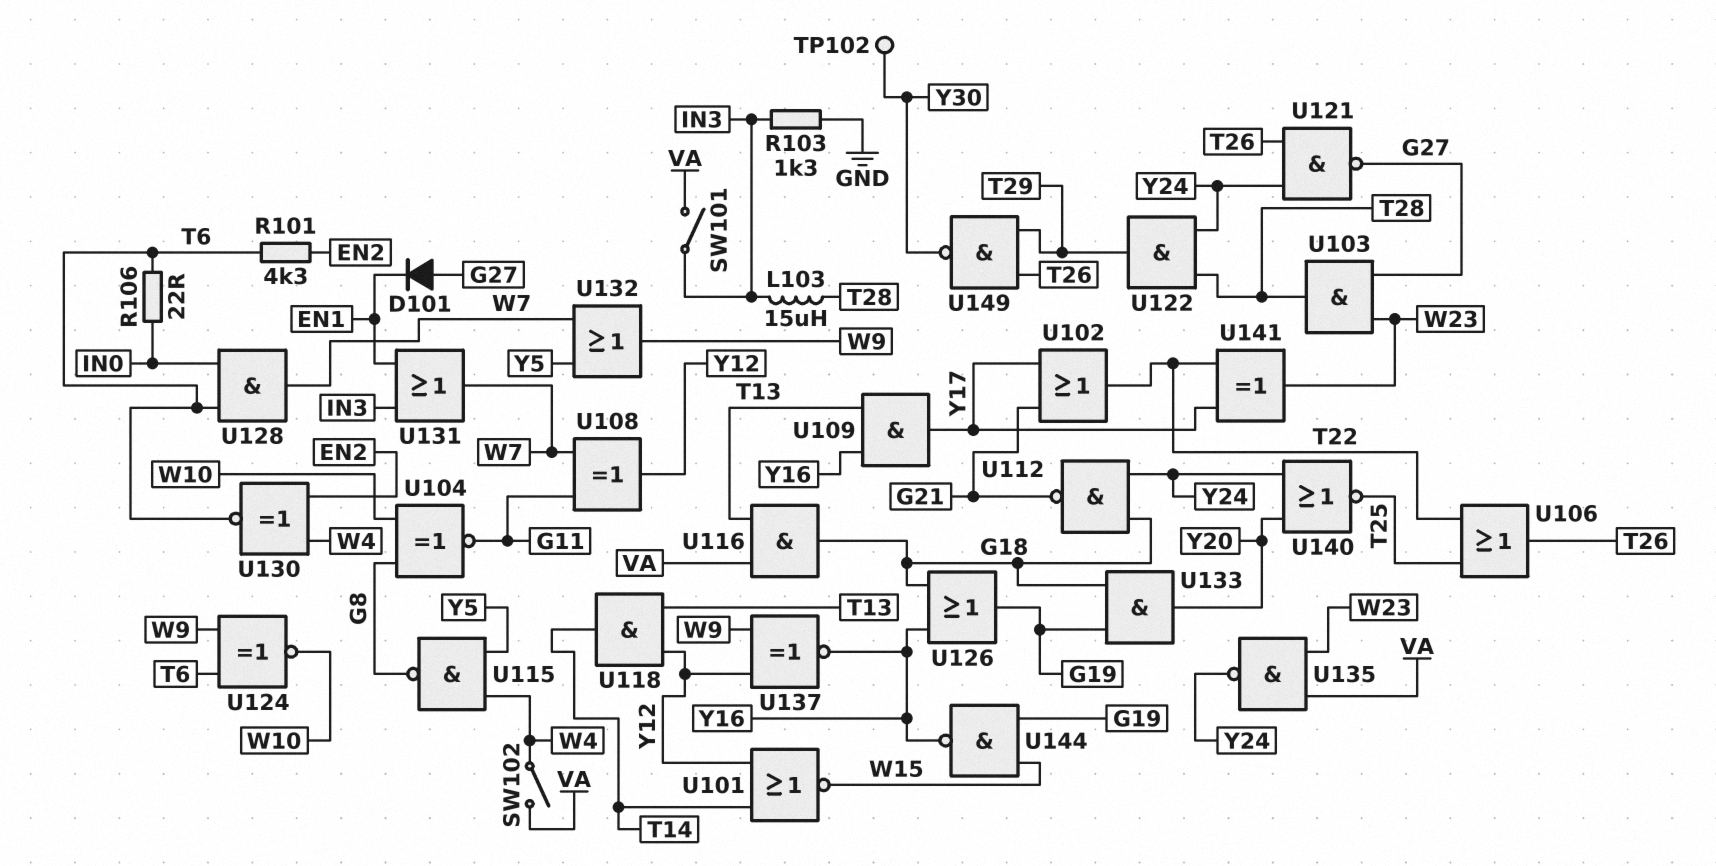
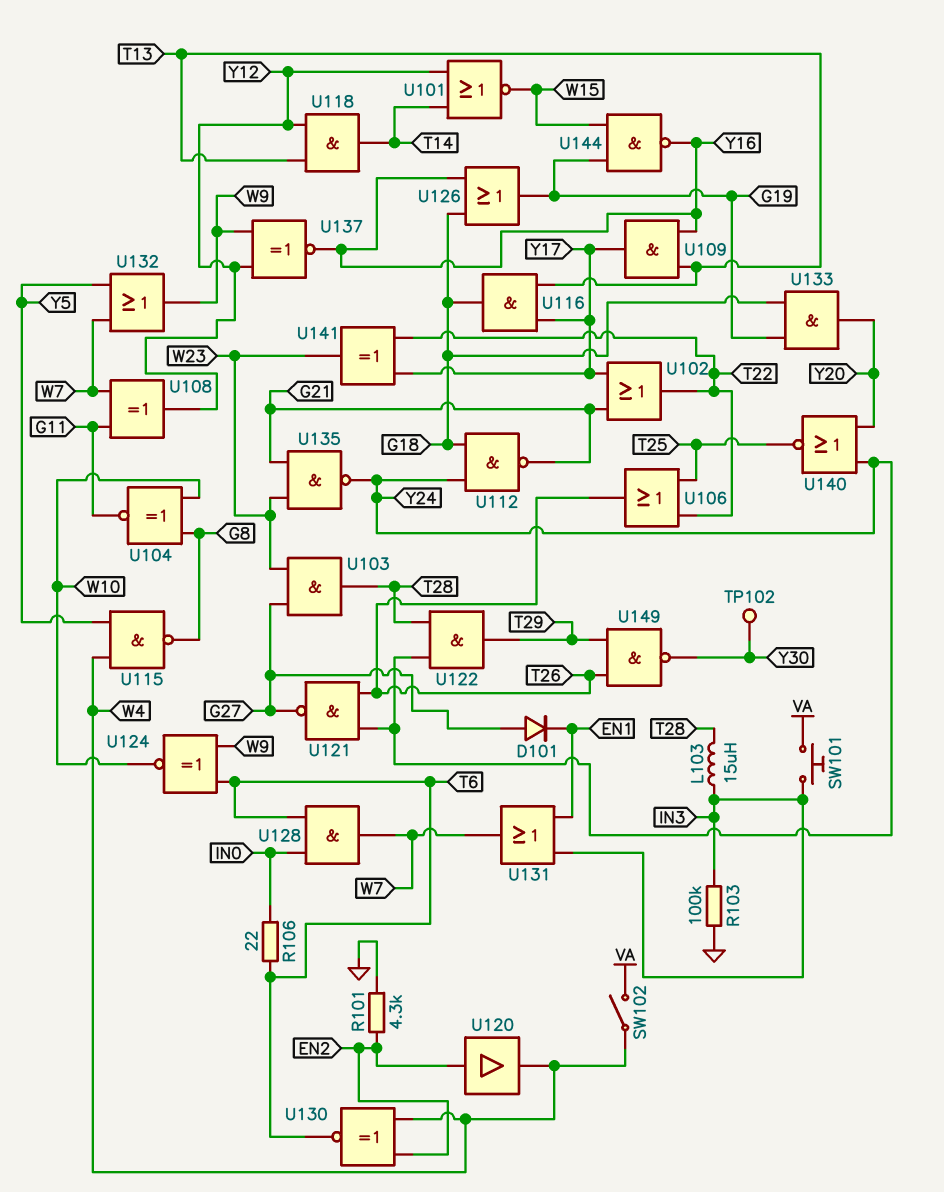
R101: 4.3k (EN2, T6) -> 4.3k (EN2, GND)
R103: 1.3k (GND, IN3) -> 100k (GND, IN3)
SW101: switch (IN3, VA) -> button (IN3, VA)
U116: AND (in T13, in VA, out G18) -> AND (in T13, in Y17, out G18)
U120: none -> buffer (in EN2, out W4)
U135: NAND (in VA, in W23, out Y24) -> NAND (in G21, in W23, out Y24)

